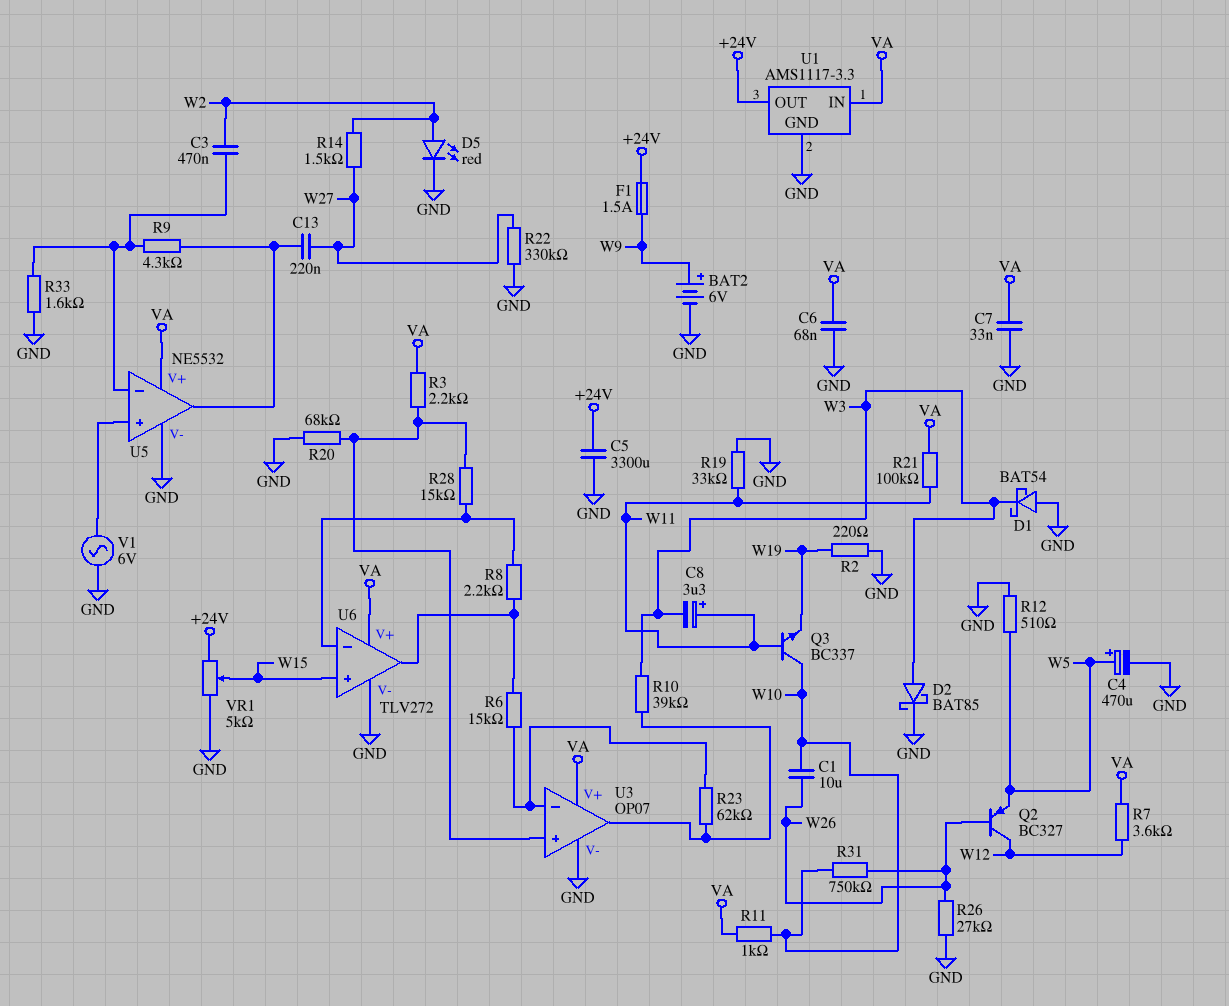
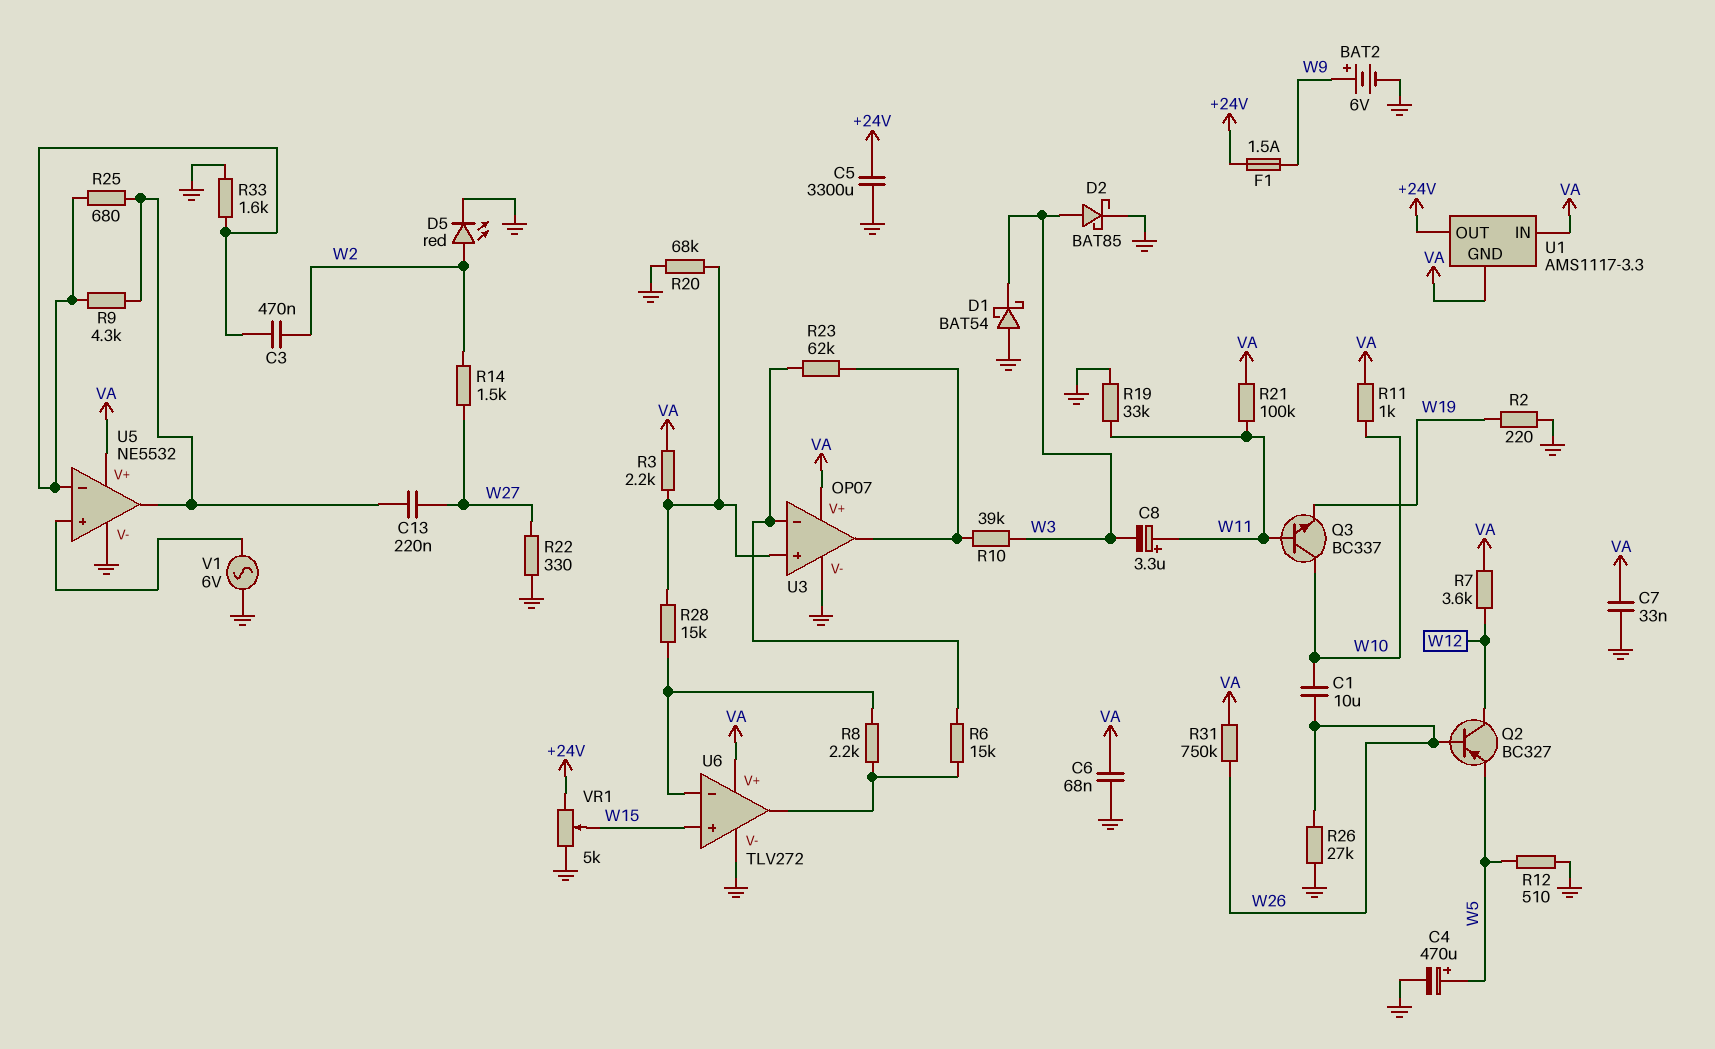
R22: 330k (GND, W27) -> 330 (GND, W27)
R25: none -> 680 (U5/in-, U5/out)
R31: 750k (W10, W26) -> 750k (VA, W26)
U1 pin GND: GND -> VA

